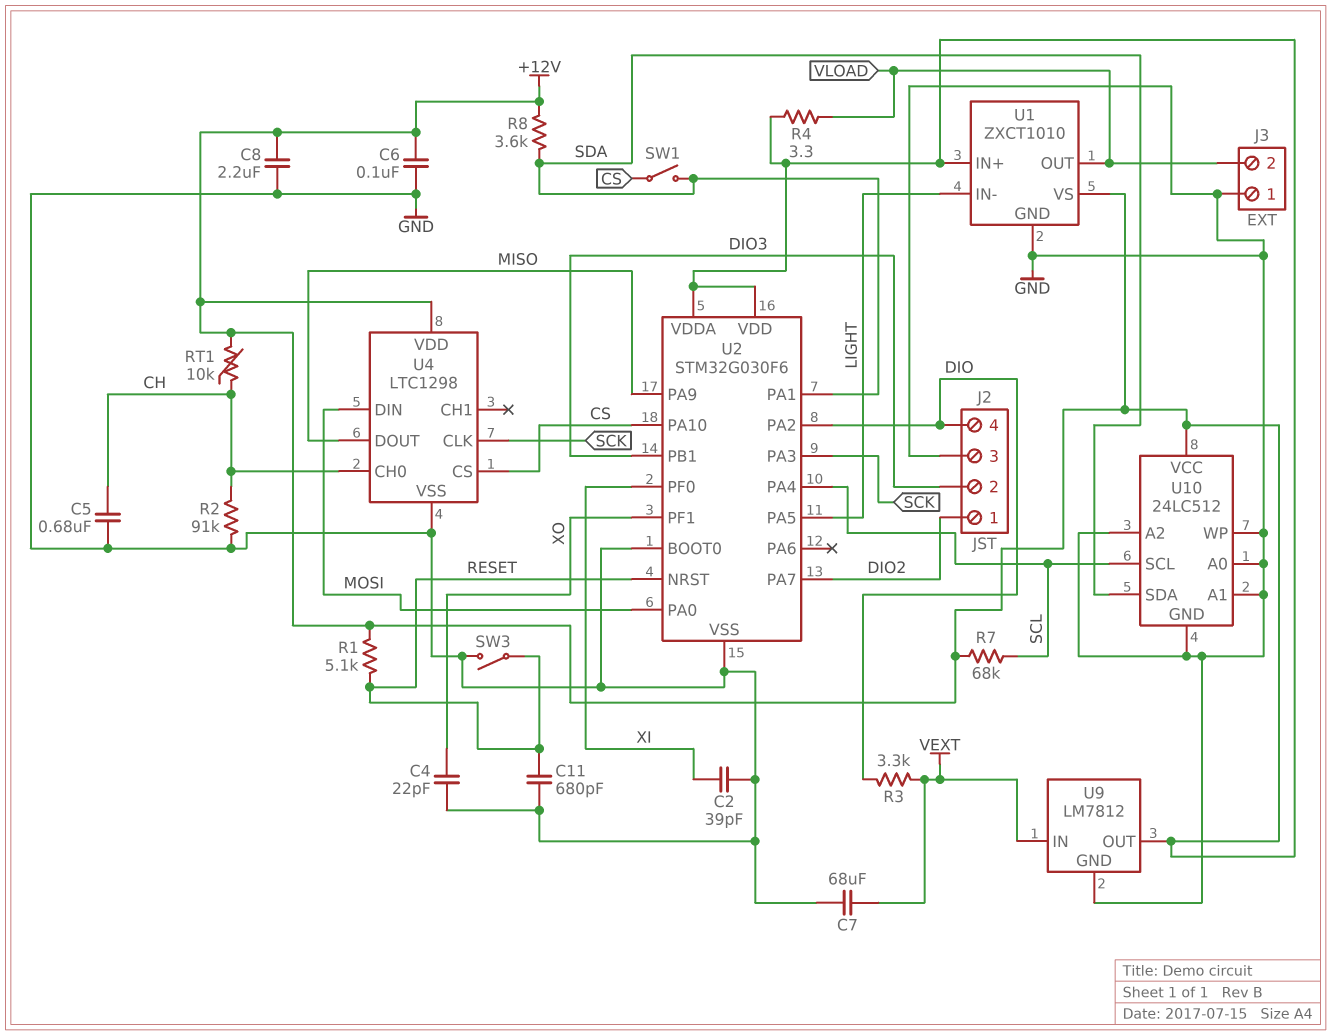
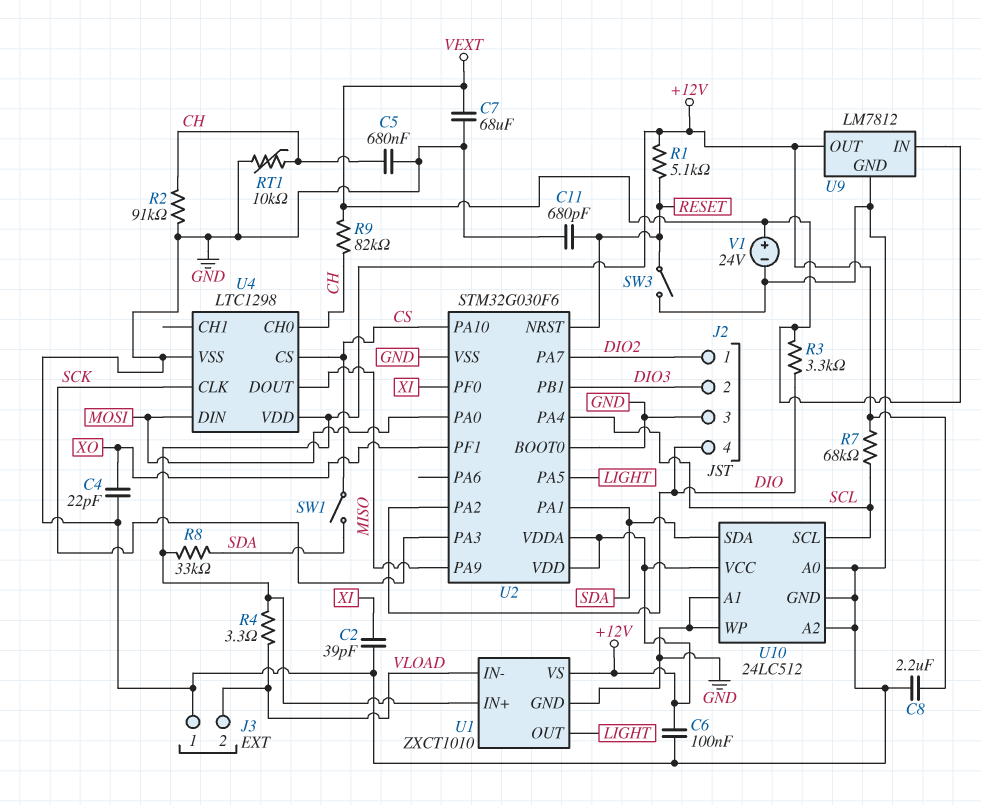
R8: 3.6k (+12V, SDA) -> 33k (+12V, SDA)
R9: none -> 82k (CH, VEXT)
RT1: 10k (+12V, CH) -> 10k (CH, GND)
U1 pin IN-: LIGHT -> VLOAD
U1 pin OUT: VLOAD -> LIGHT
V1: none -> 24V (plus VEXT, minus GND)

